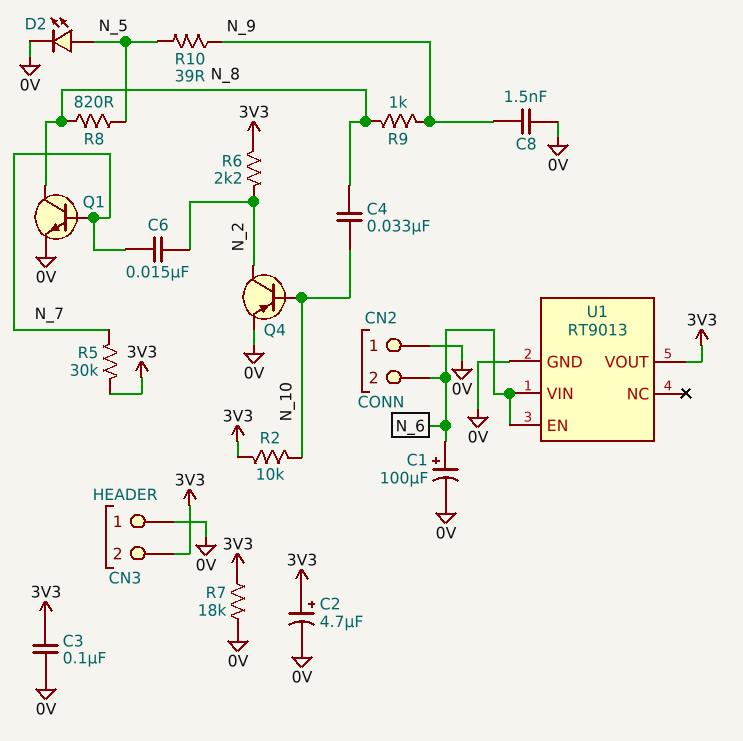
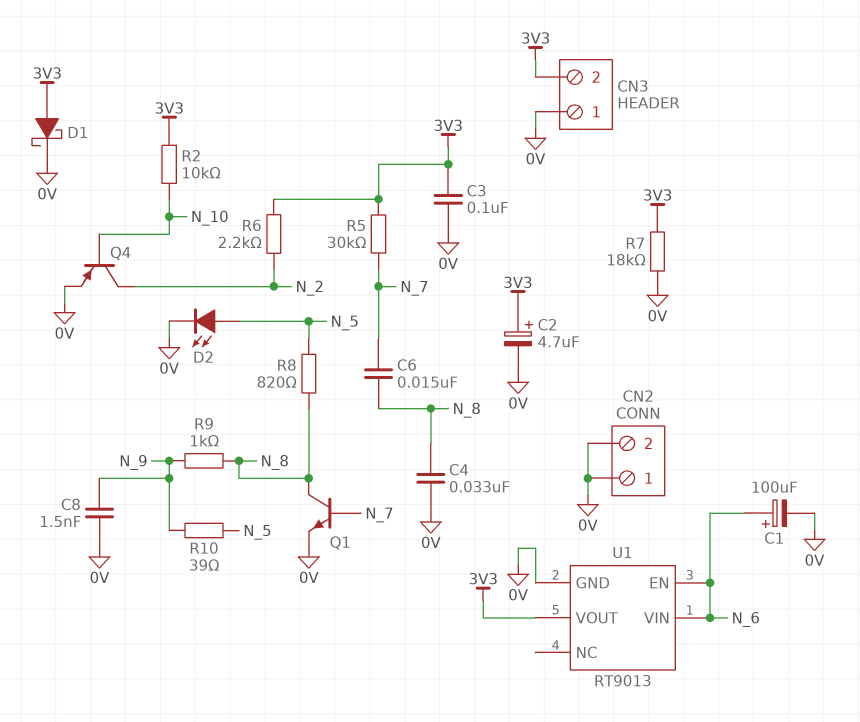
C4: 33nF (N_8, N_10) -> 33nF (0V, N_8)
C6: 15nF (N_2, N_7) -> 15nF (N_7, N_8)
CN2 pin 2: N_6 -> 0V
D1: none -> schottky (A 3V3, K 0V)

